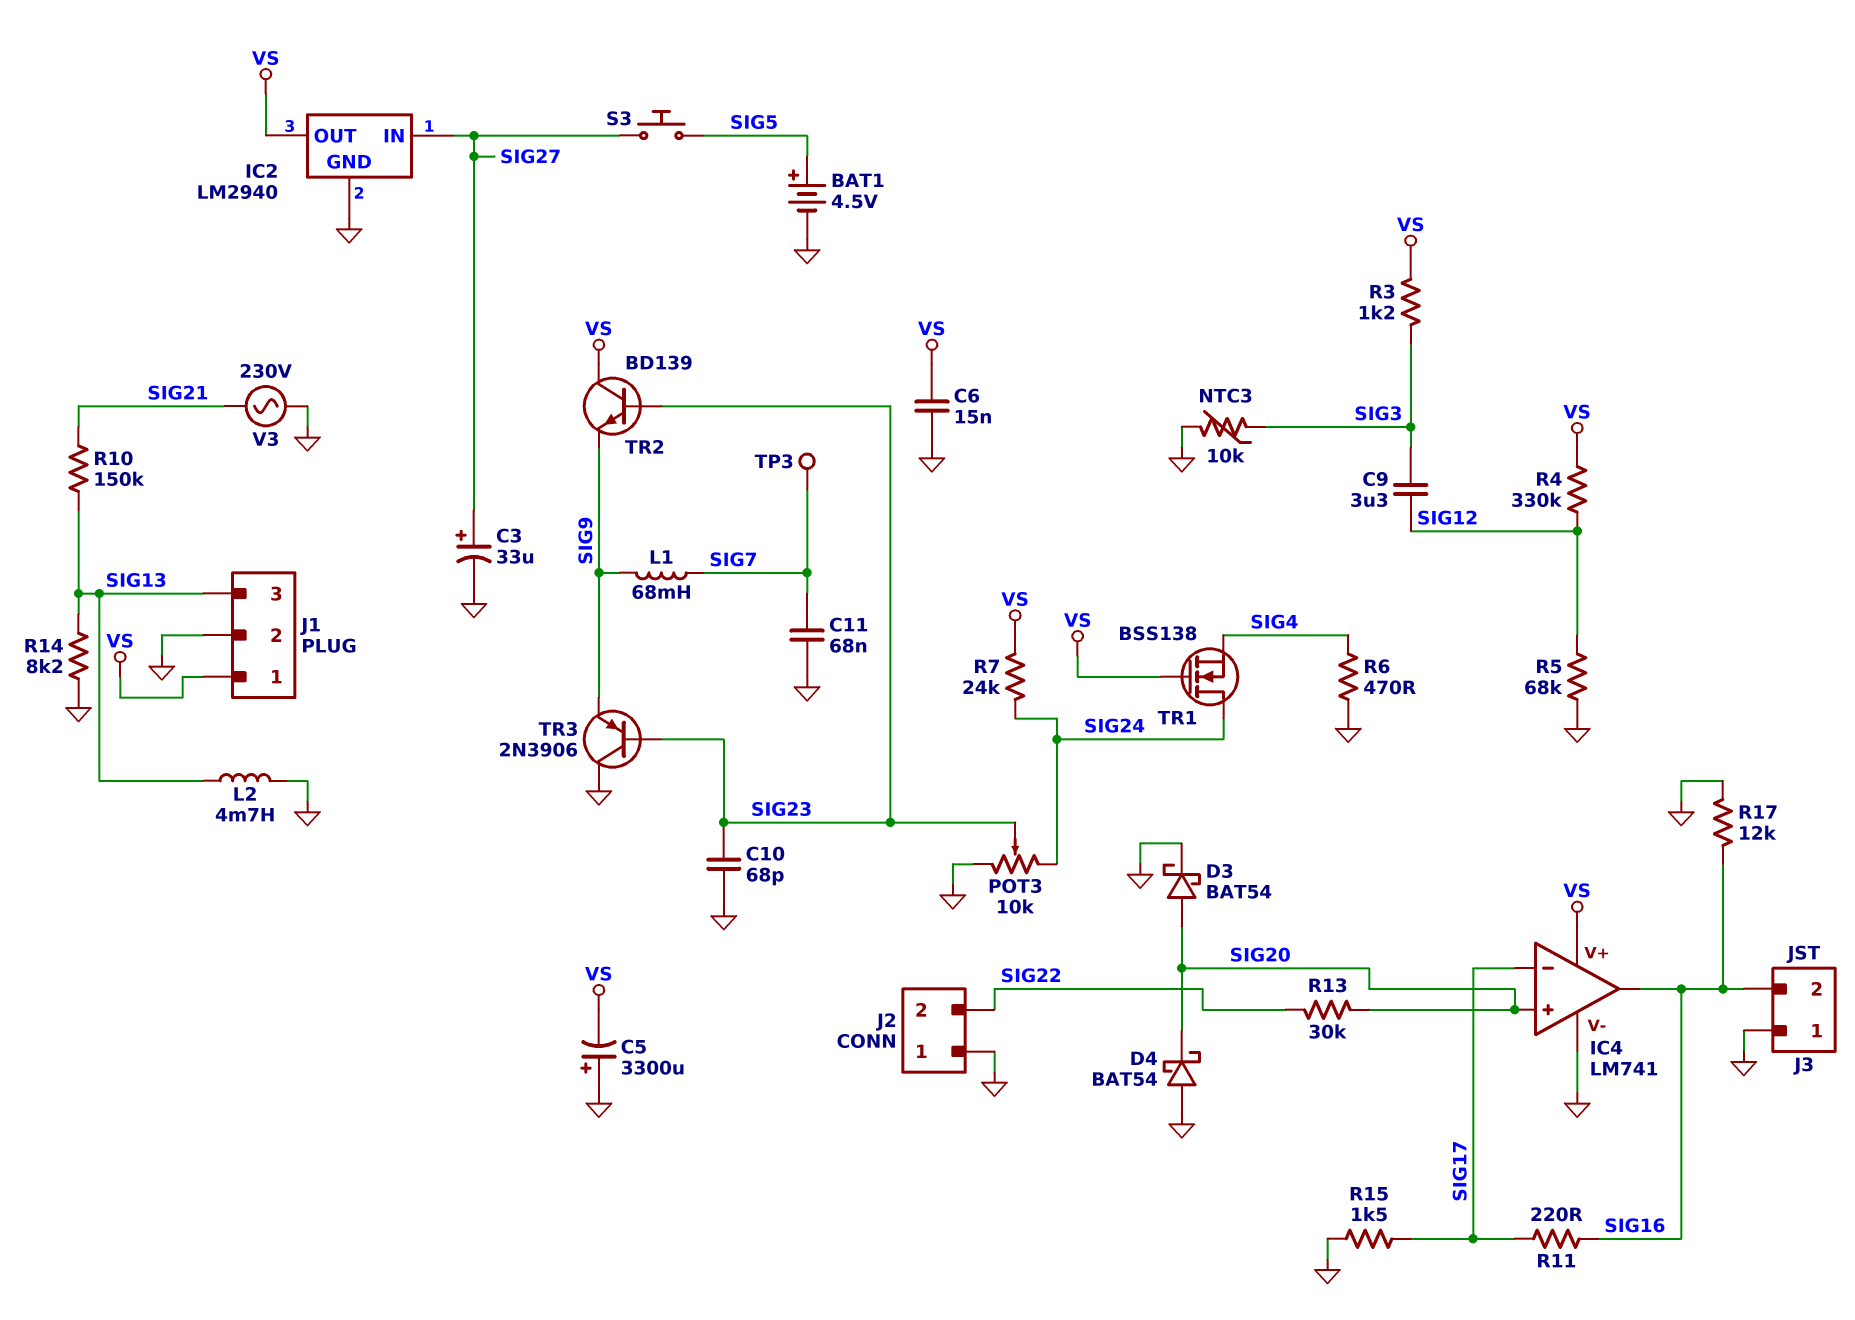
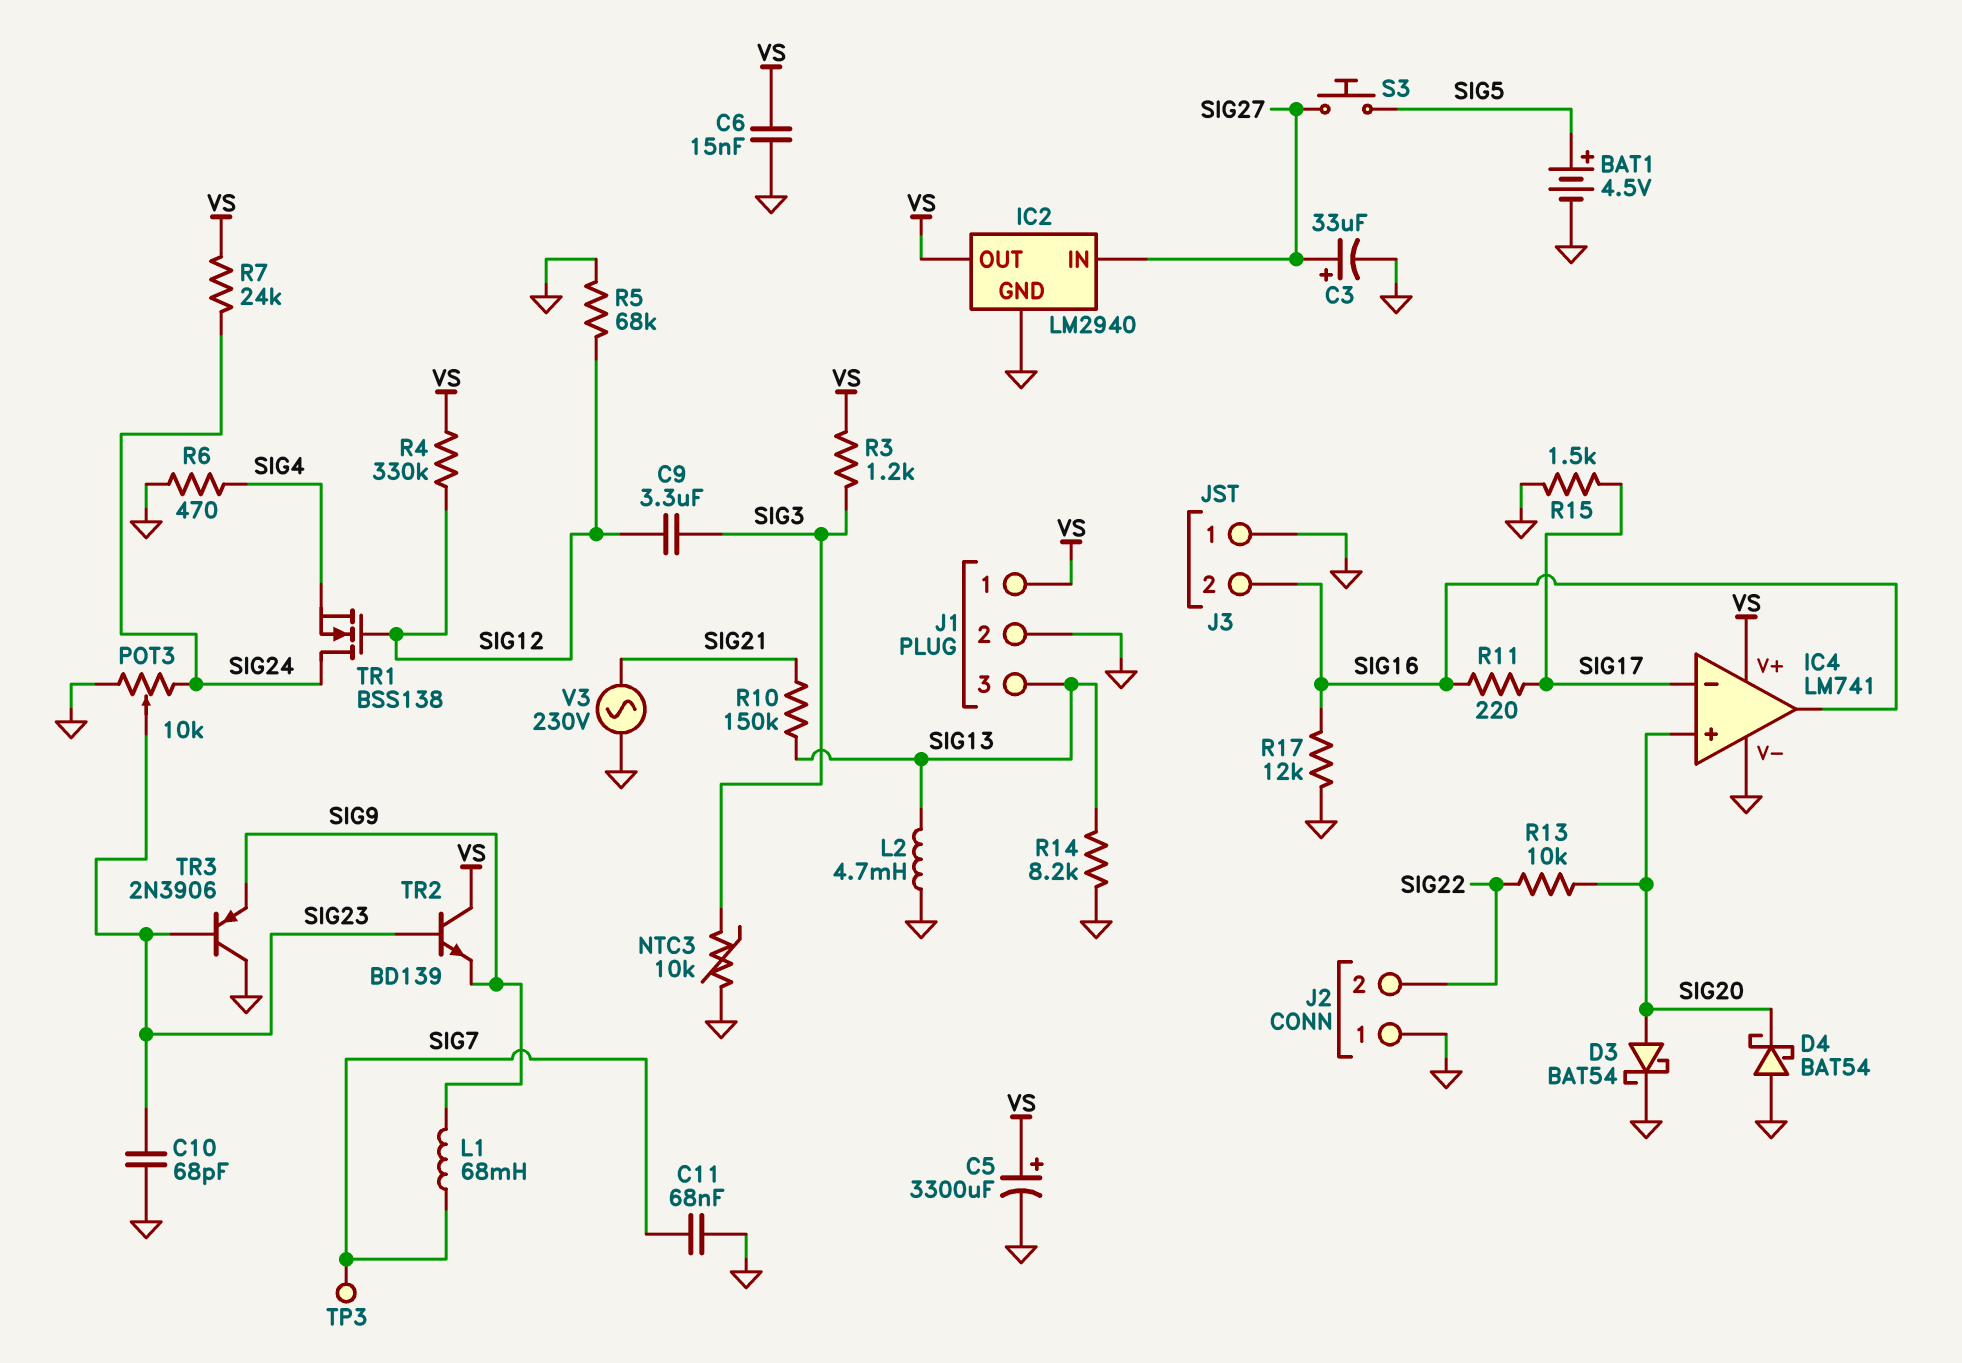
C5: 3300uF (plus GND, minus VS) -> 3300uF (plus VS, minus GND)
R13: 30k (SIG20, SIG22) -> 10k (SIG20, SIG22)
TR1: NMOS BSS138 (G VS, D SIG24, S SIG4) -> NMOS BSS138 (G SIG12, D SIG24, S SIG4)

